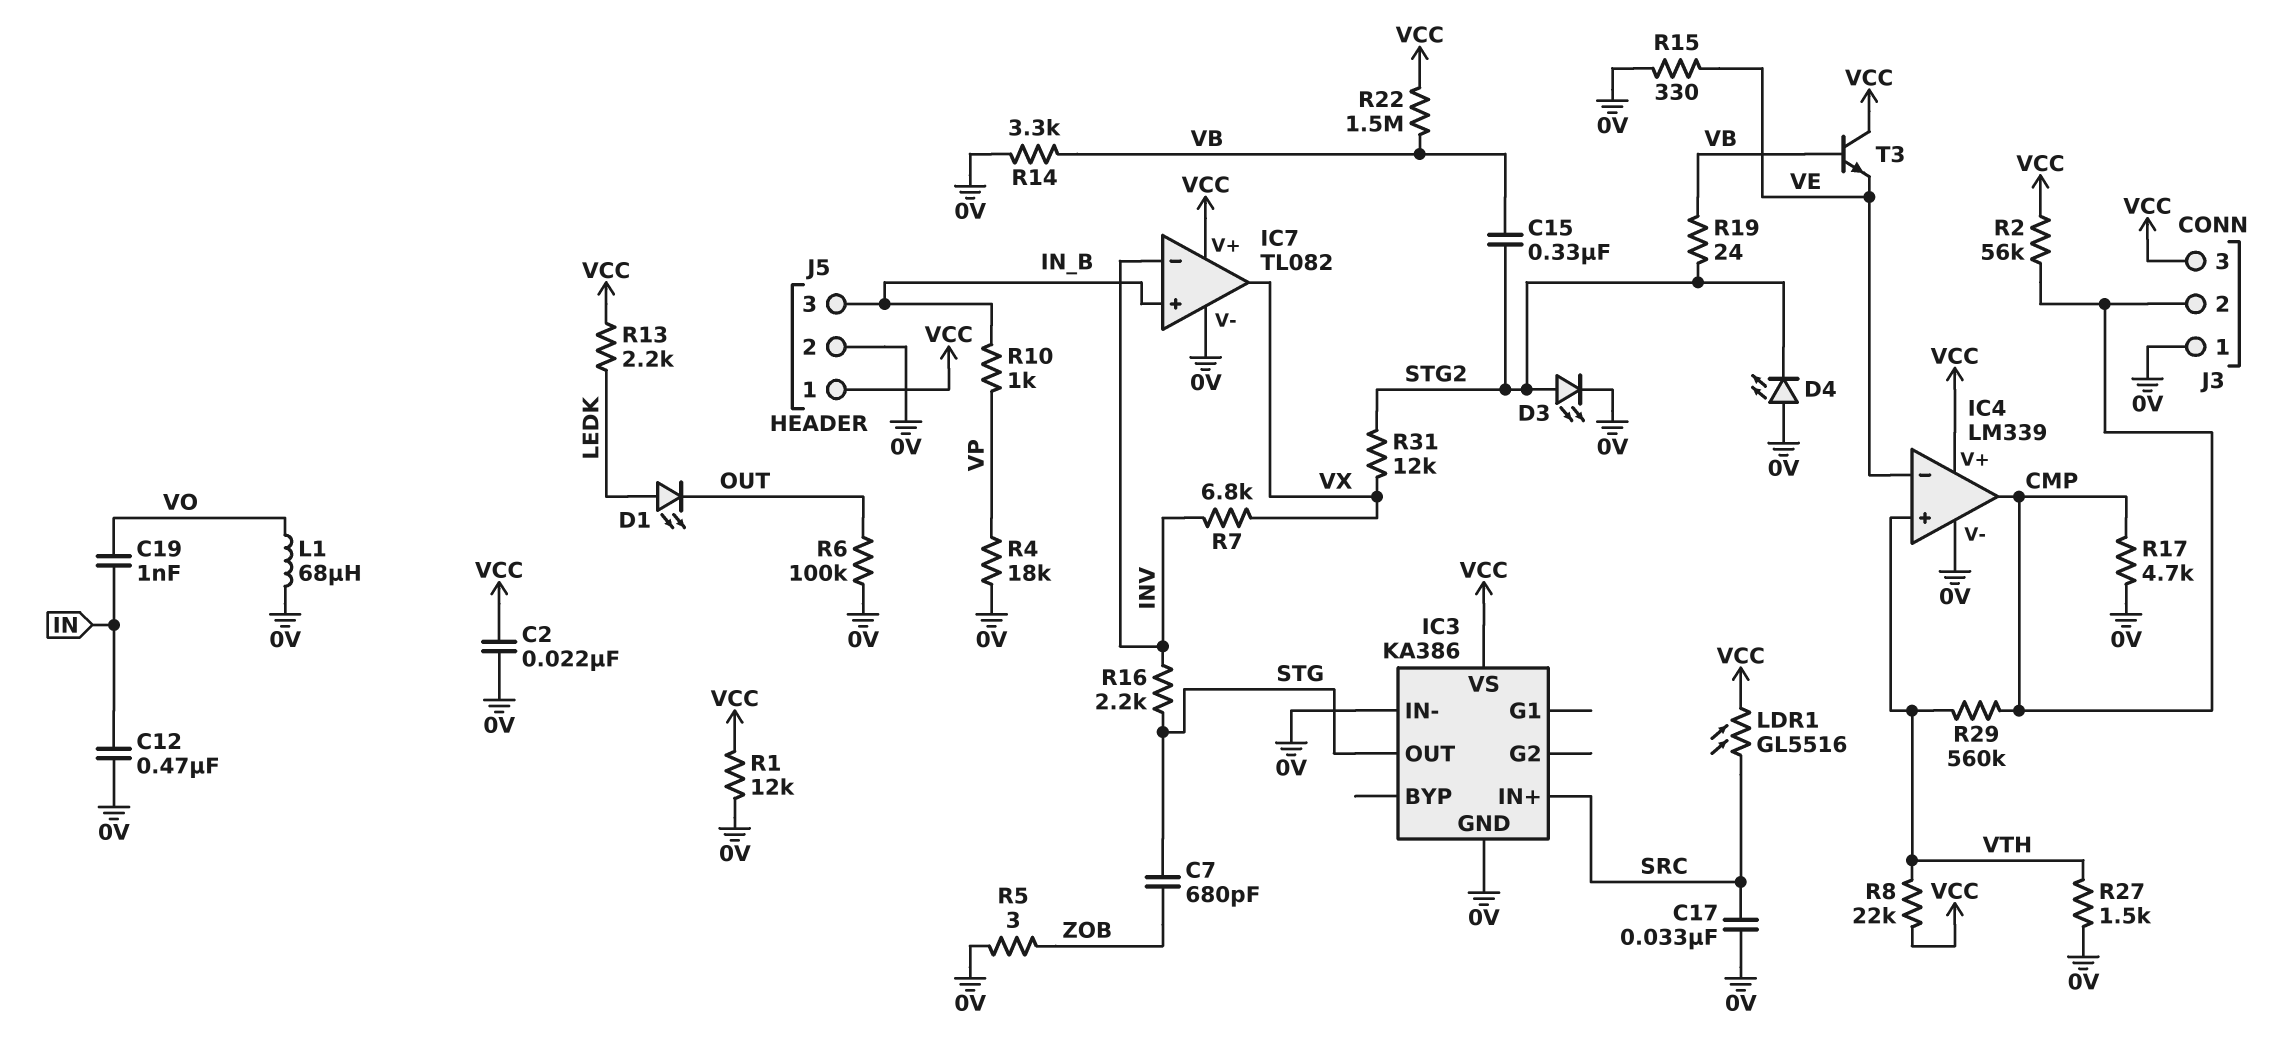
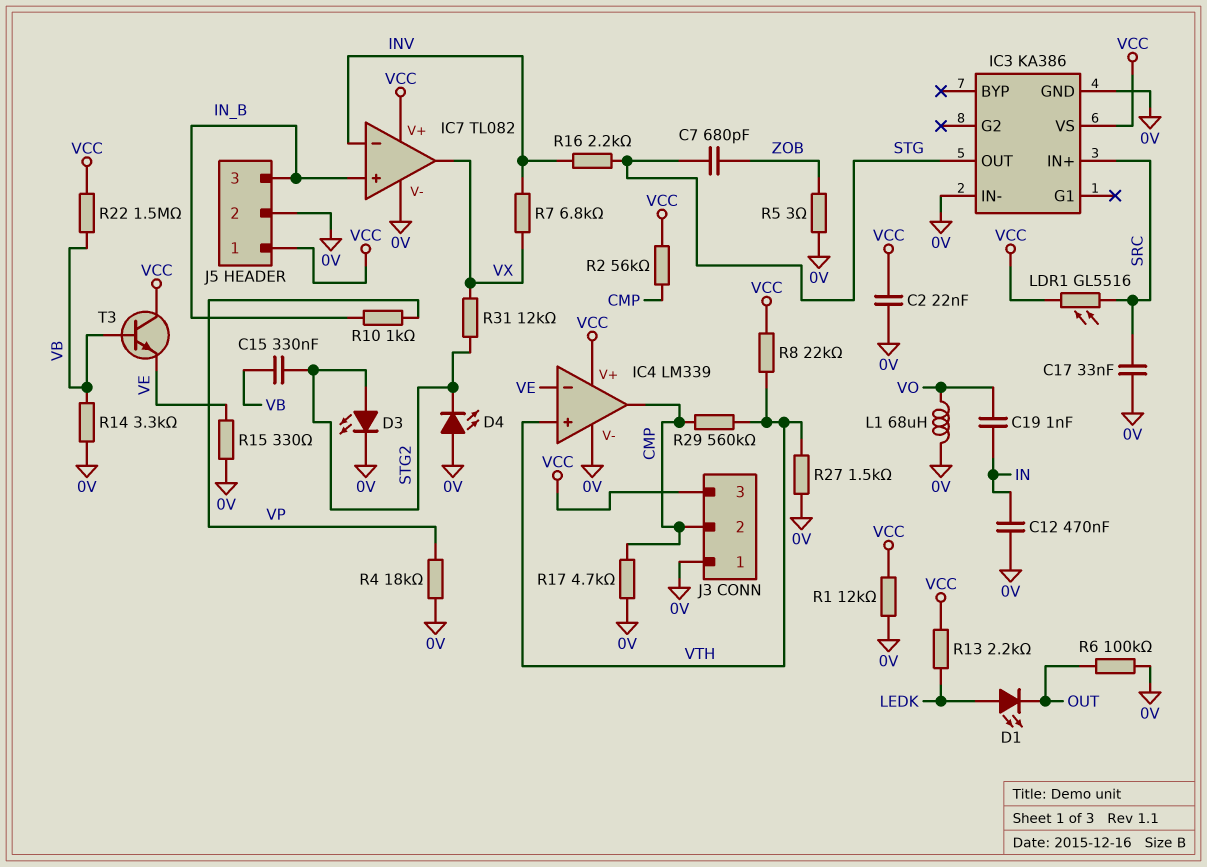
R19: 24 (STG2, VB) -> none

